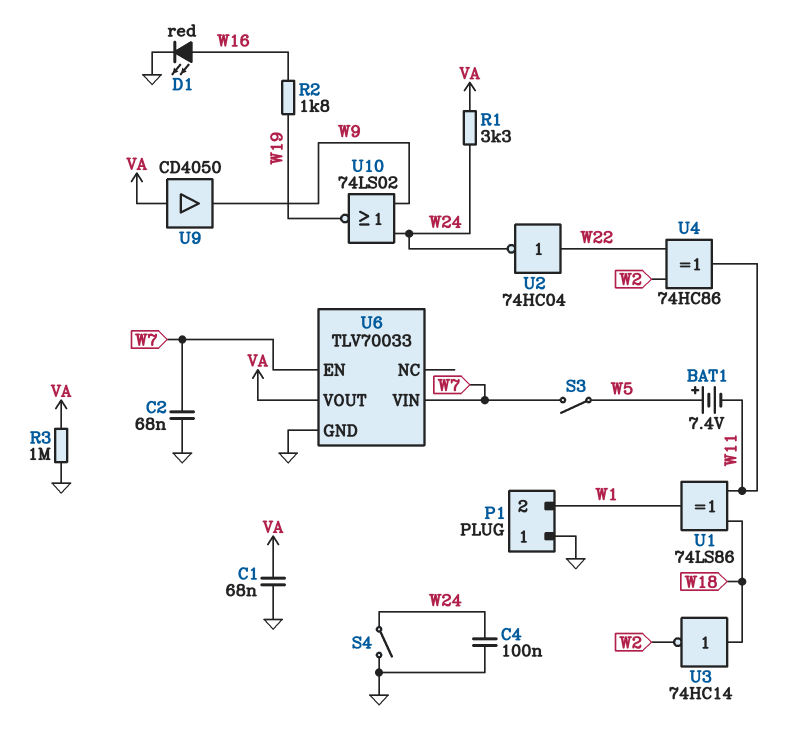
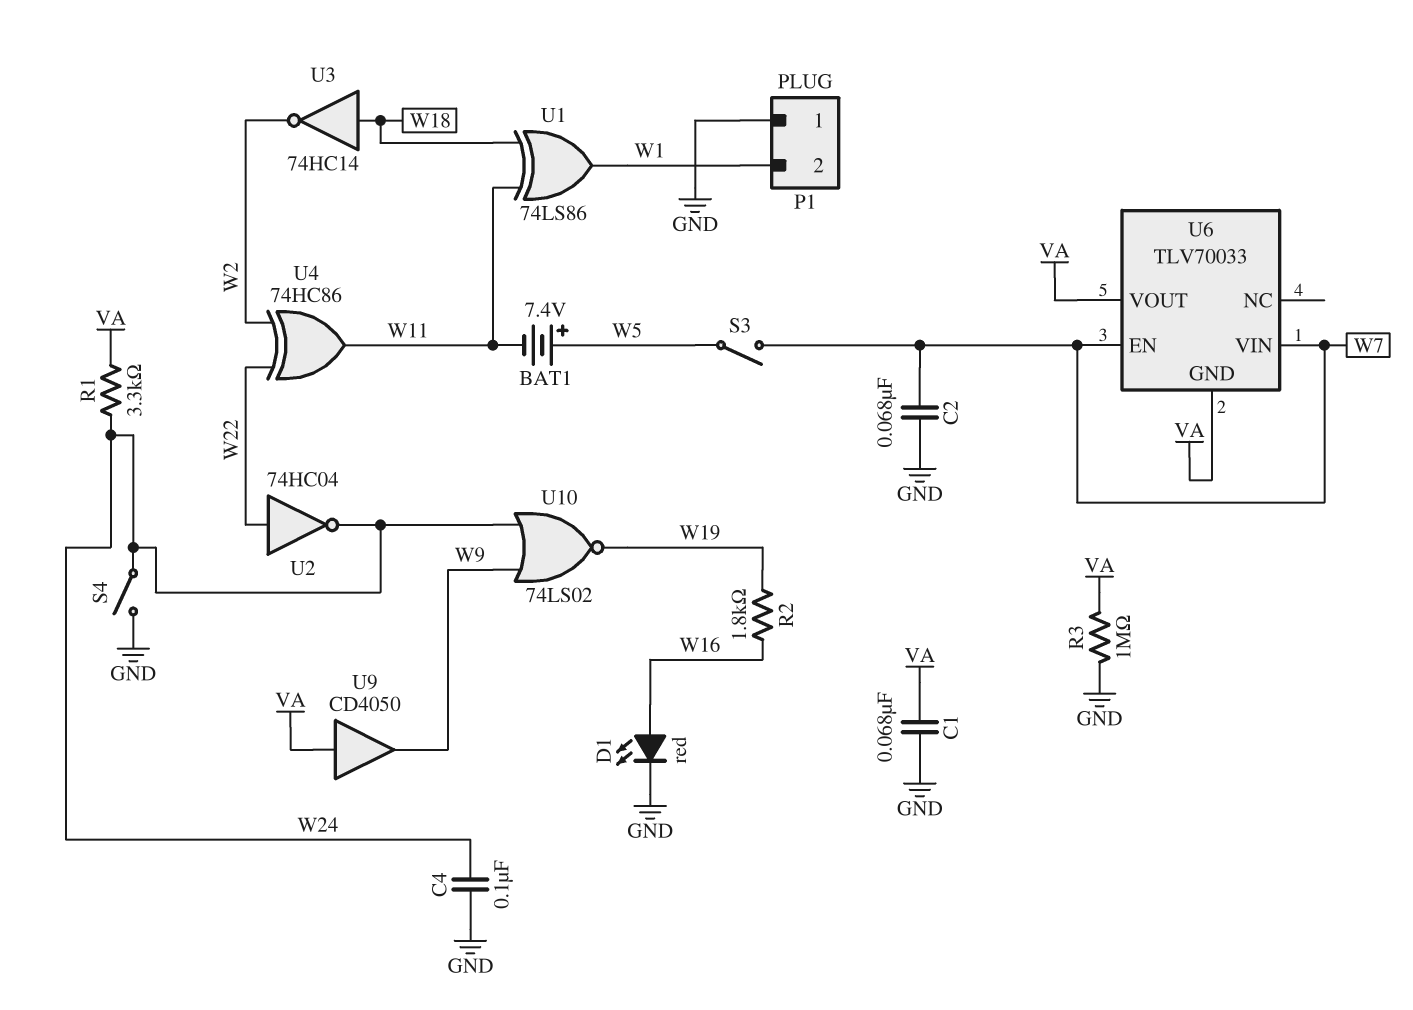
U6 pin GND: GND -> VA

